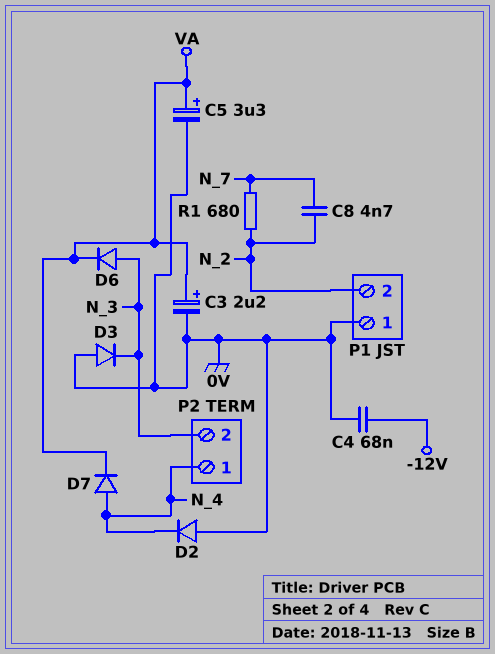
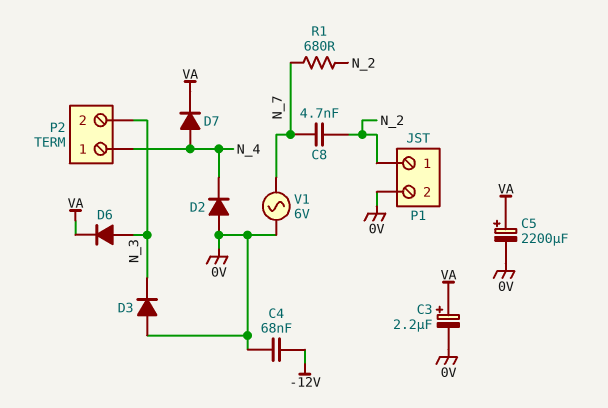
C5: 3.3uF (plus VA, minus 0V) -> 2200uF (plus VA, minus 0V)
P1 pin 1: 0V -> N_2
P1 pin 2: N_2 -> 0V
V1: none -> AC 6V (0V, N_7)

